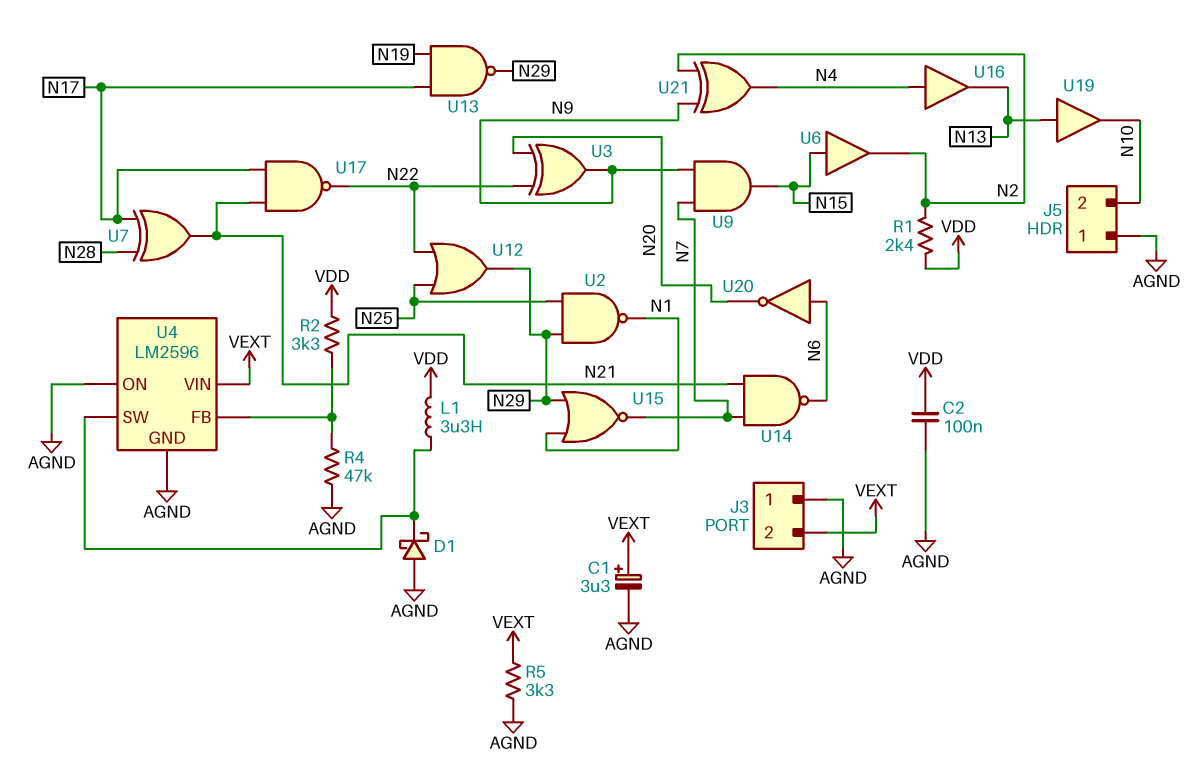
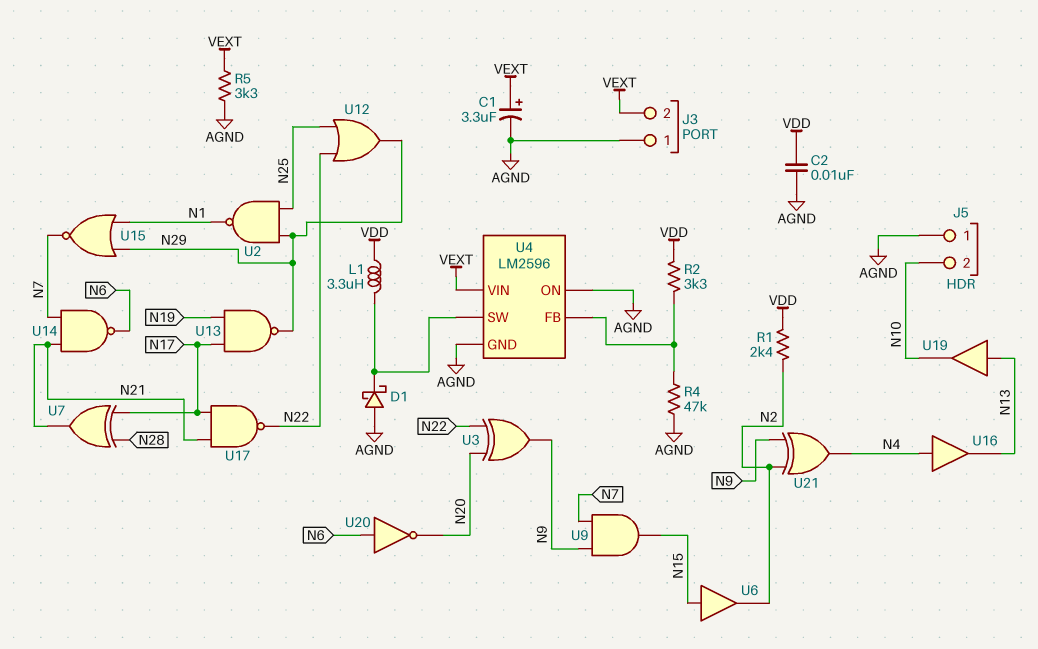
C2: 100nF (AGND, VDD) -> 10nF (AGND, VDD)

